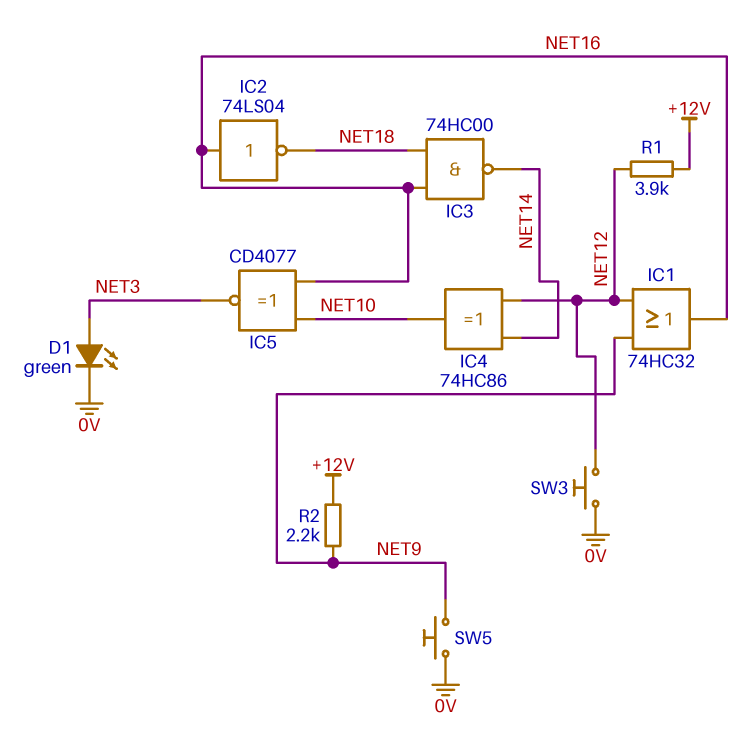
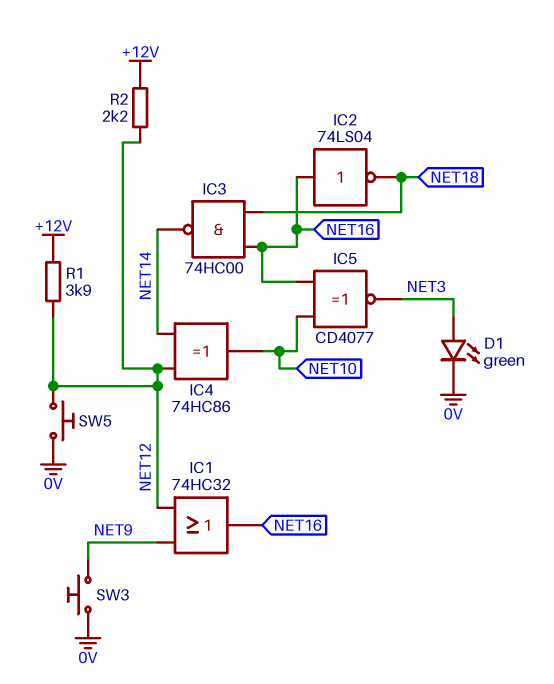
R2: 2.2k (+12V, NET9) -> 2.2k (+12V, NET12)
SW3: button (0V, NET12) -> button (0V, NET9)
SW5: button (0V, NET9) -> button (0V, NET12)

